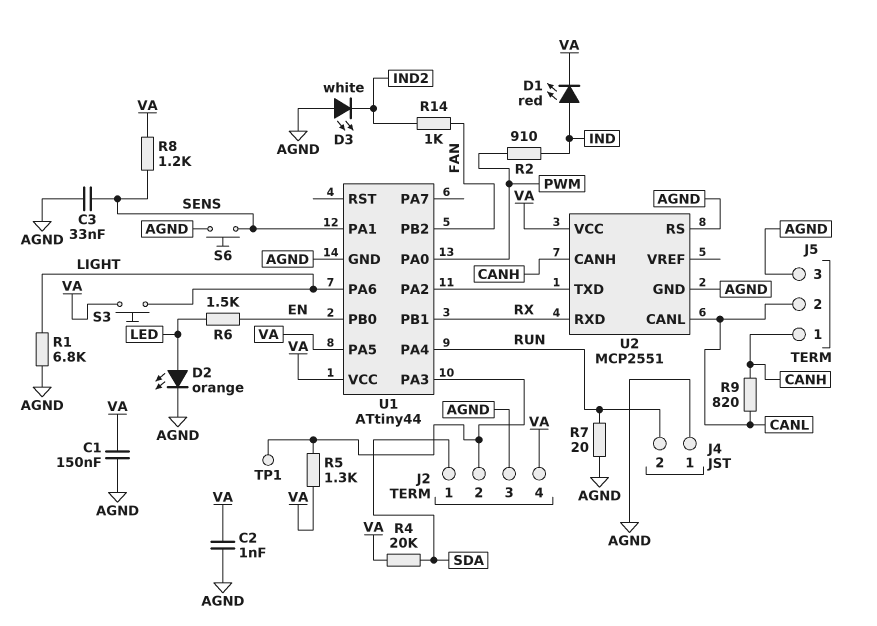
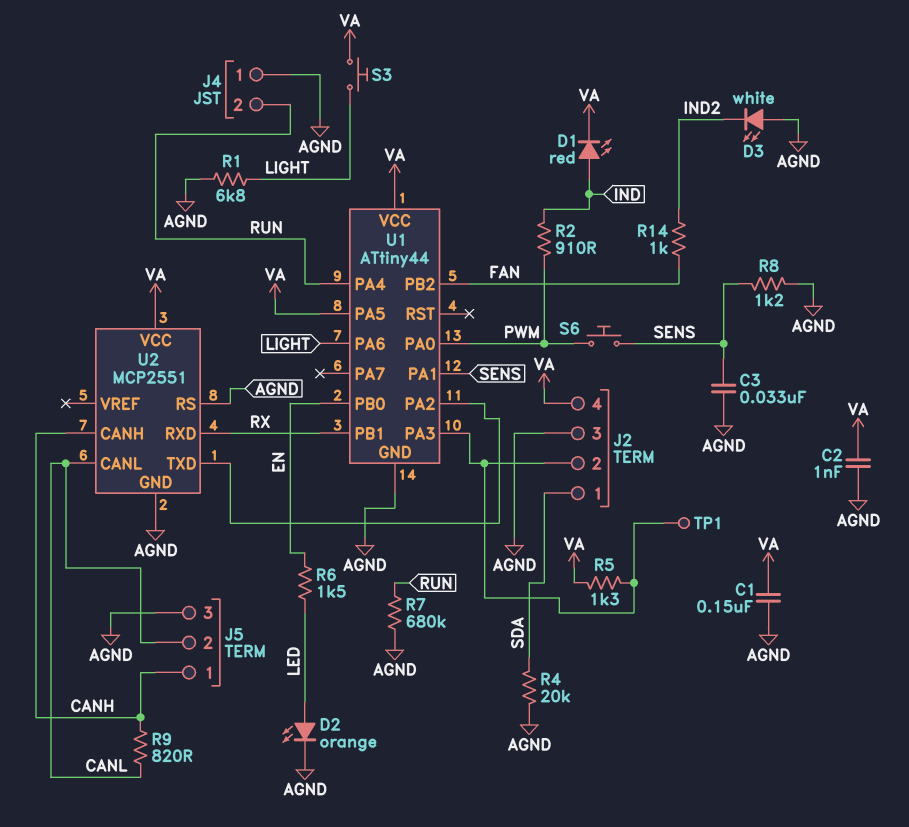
R4: 20k (SDA, VA) -> 20k (AGND, SDA)
R7: 20 (AGND, RUN) -> 680k (AGND, RUN)
R8: 1.2k (SENS, VA) -> 1.2k (AGND, SENS)
S6: button (AGND, SENS) -> button (PWM, SENS)

